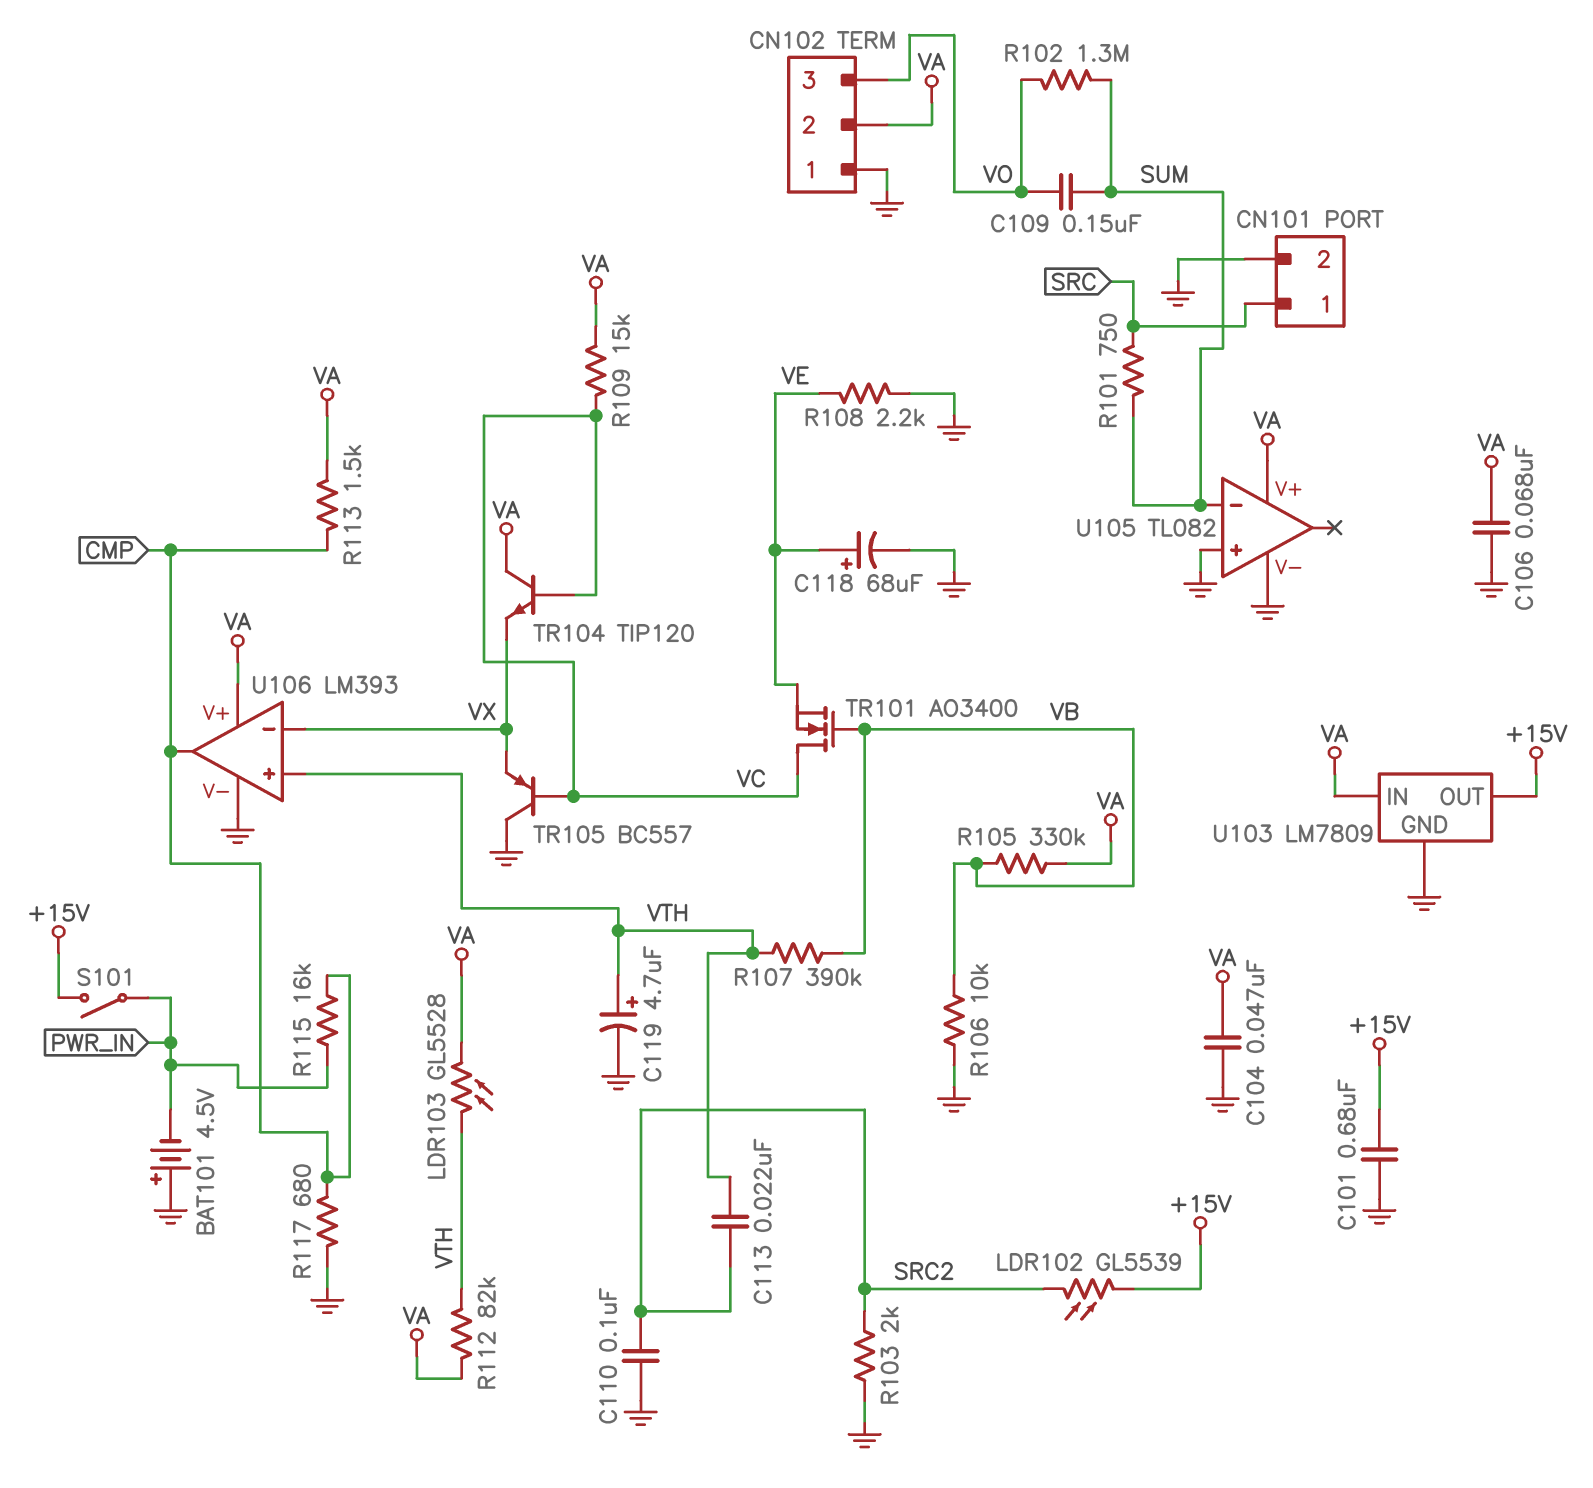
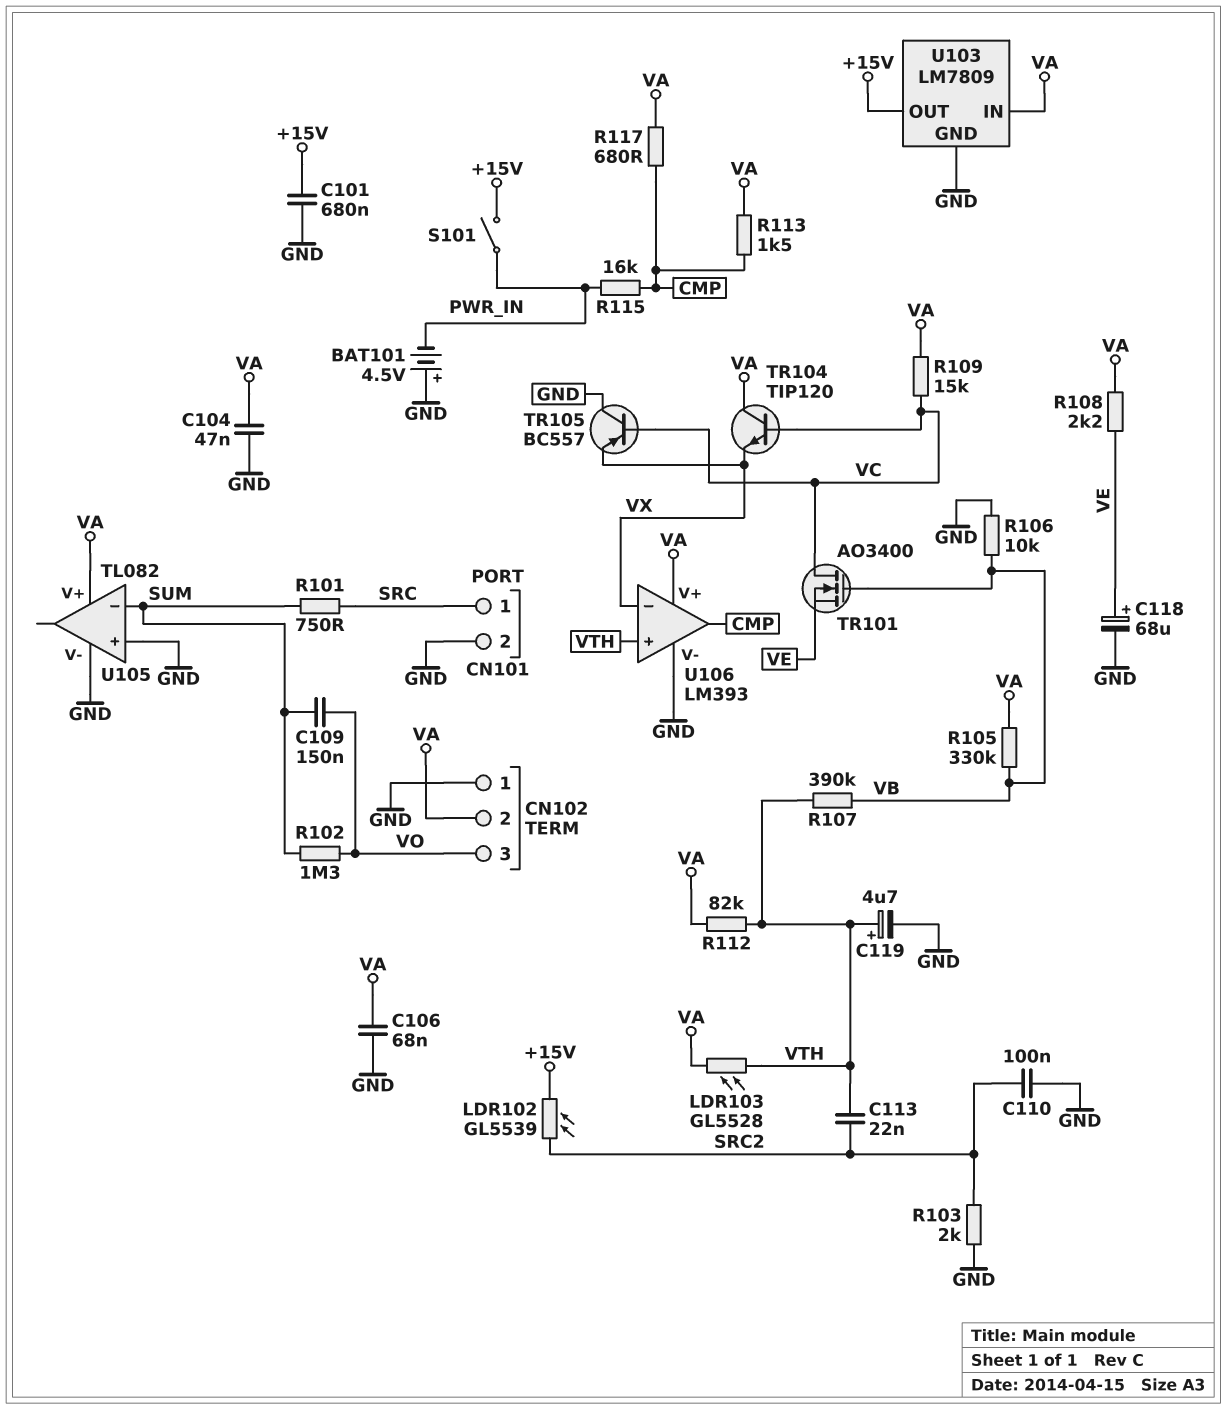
R108: 2.2k (GND, VE) -> 2.2k (VA, VE)
R117: 680 (CMP, GND) -> 680 (CMP, VA)

